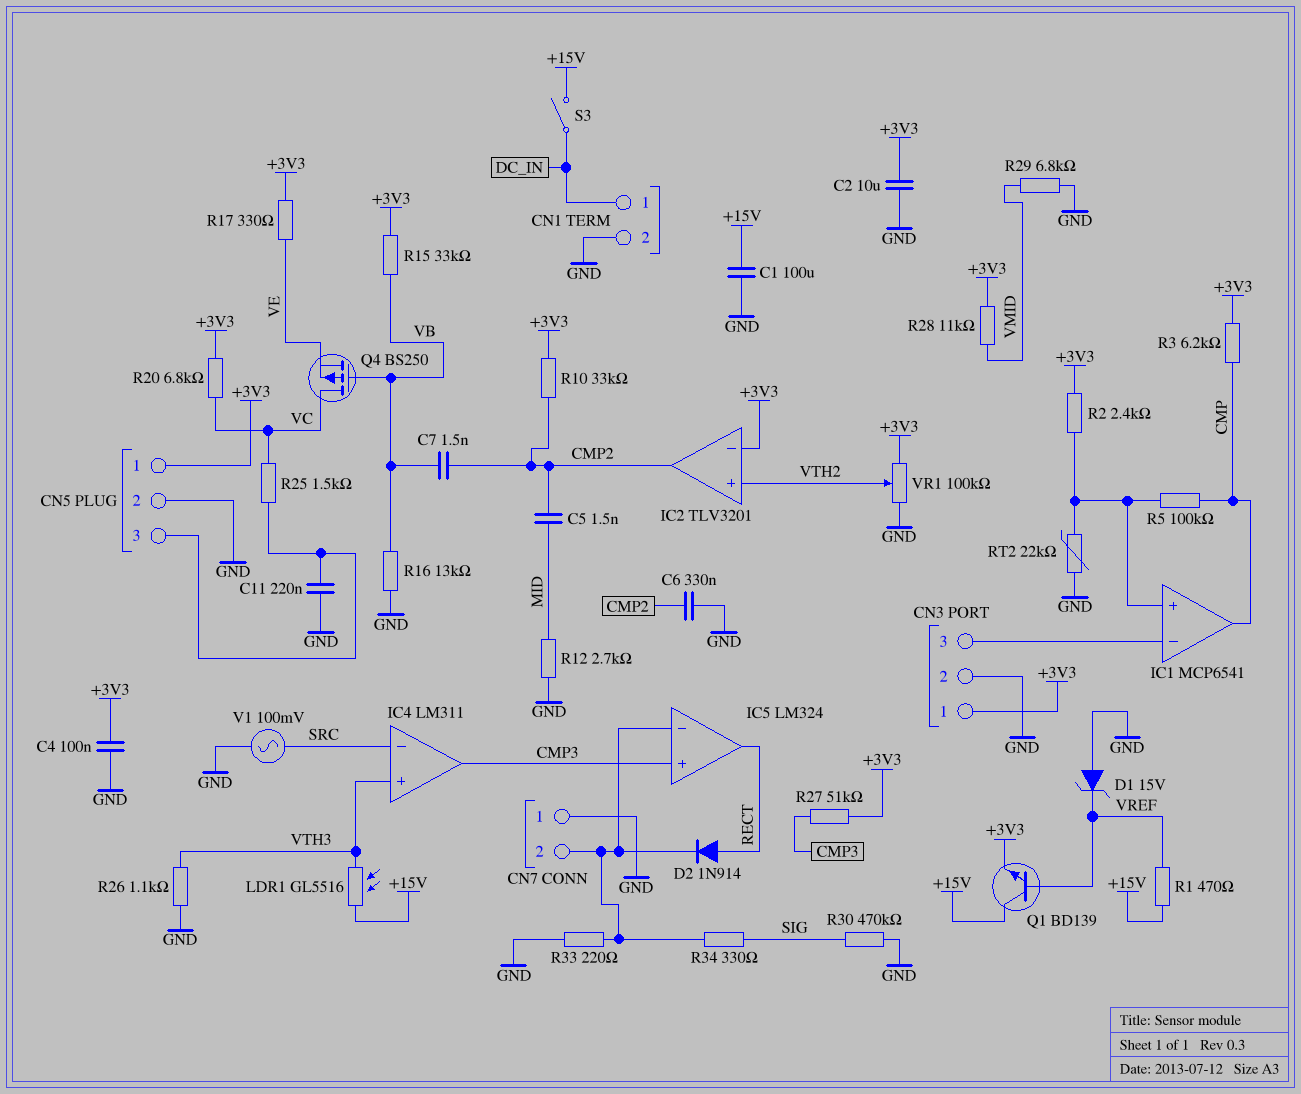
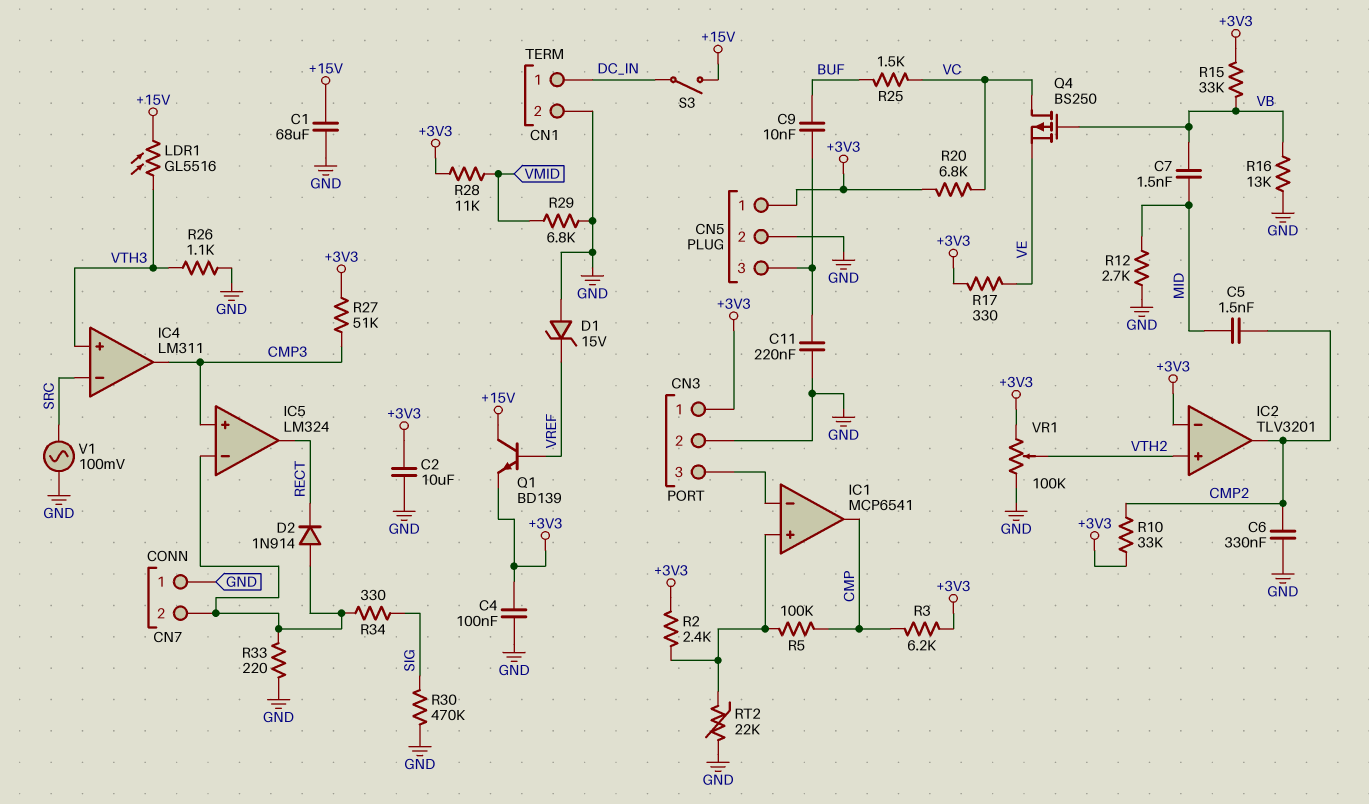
C1: 100uF (+15V, GND) -> 68uF (+15V, GND)
C7: 1.5nF (CMP2, VB) -> 1.5nF (MID, VB)
C9: none -> 10nF (BUF, CN5/3)
D2: diode 1N914 (A RECT, K CN7/2) -> diode 1N914 (A CN7/2, K RECT)
R1: 470 (+15V, VREF) -> none
R25: 1.5k (CN5/3, VC) -> 1.5k (BUF, VC)

